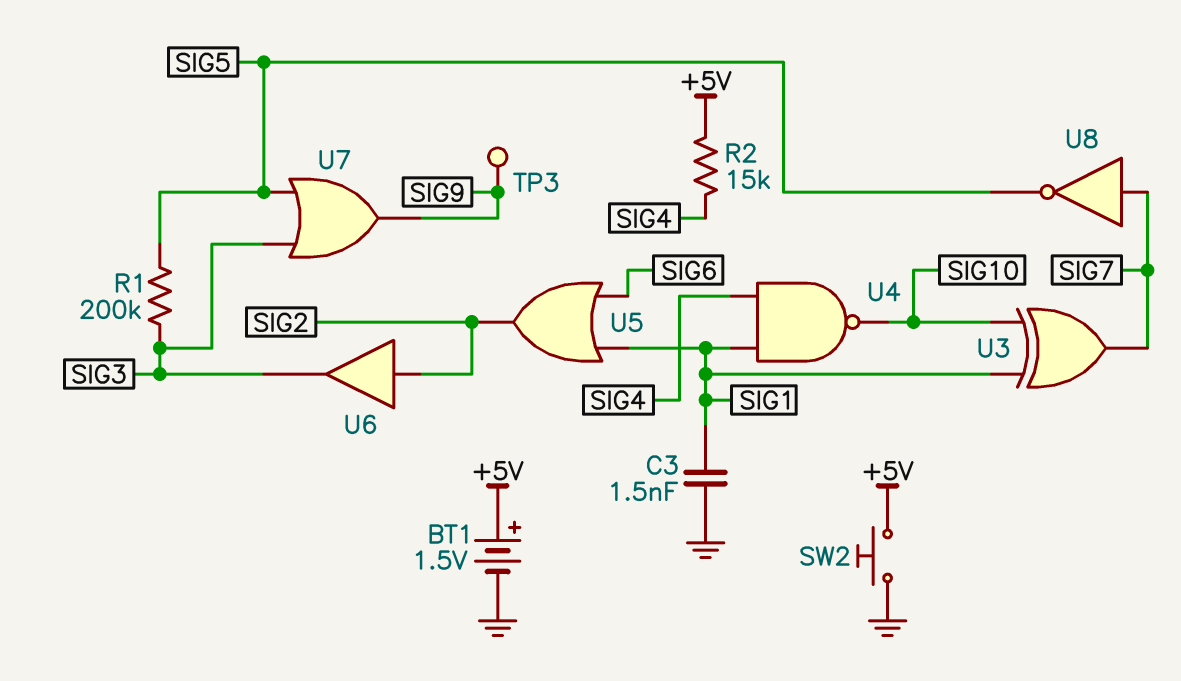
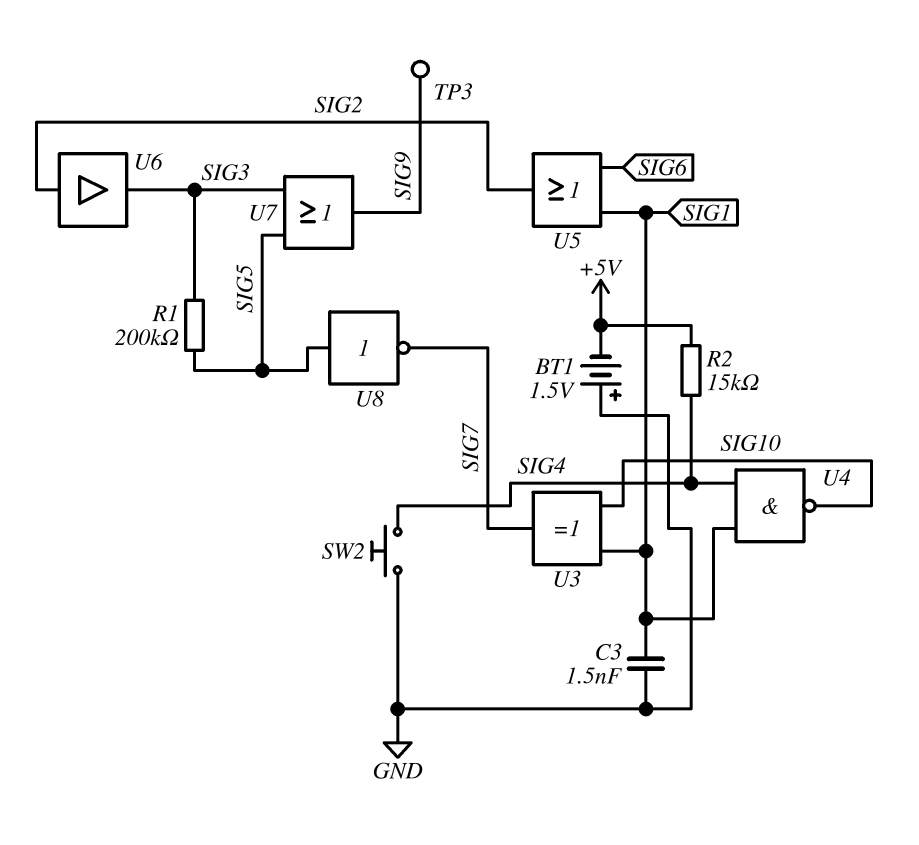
BT1: 1.5V (plus +5V, minus GND) -> 1.5V (plus GND, minus +5V)
SW2: button (+5V, GND) -> button (GND, SIG4)
U8: NOT (in SIG7, out SIG5) -> NOT (in SIG5, out SIG7)

